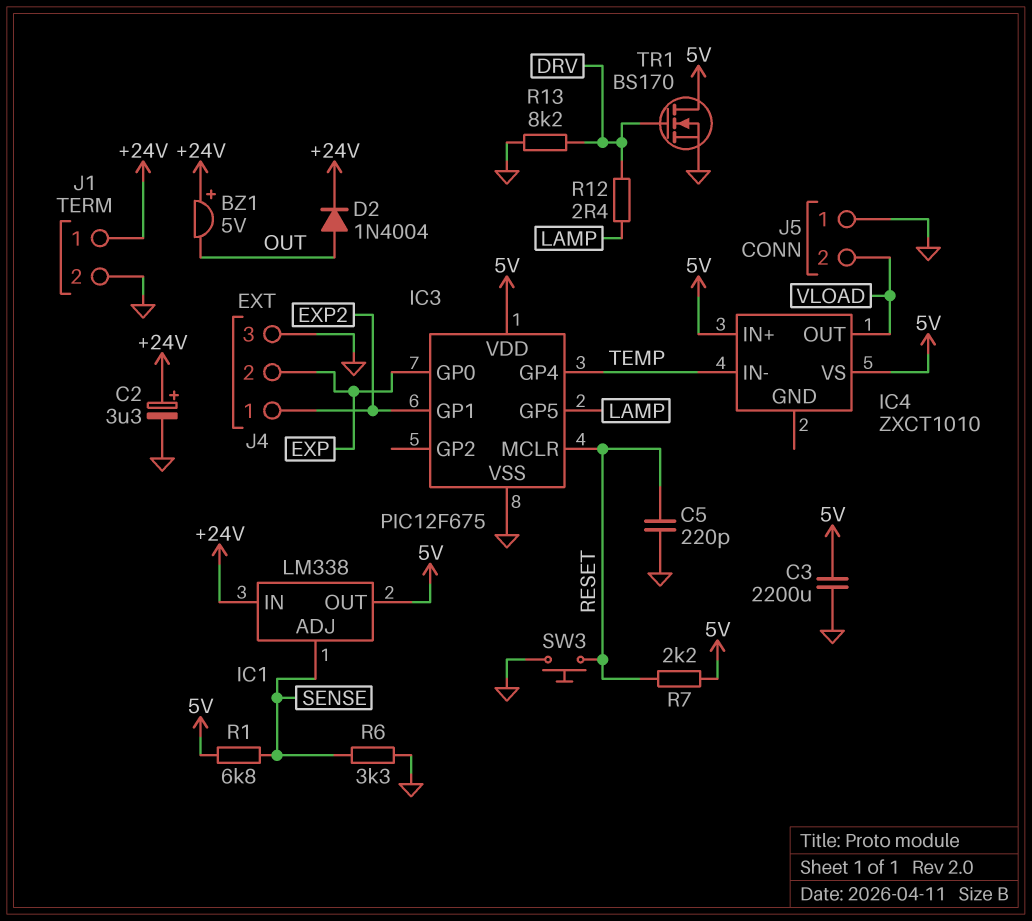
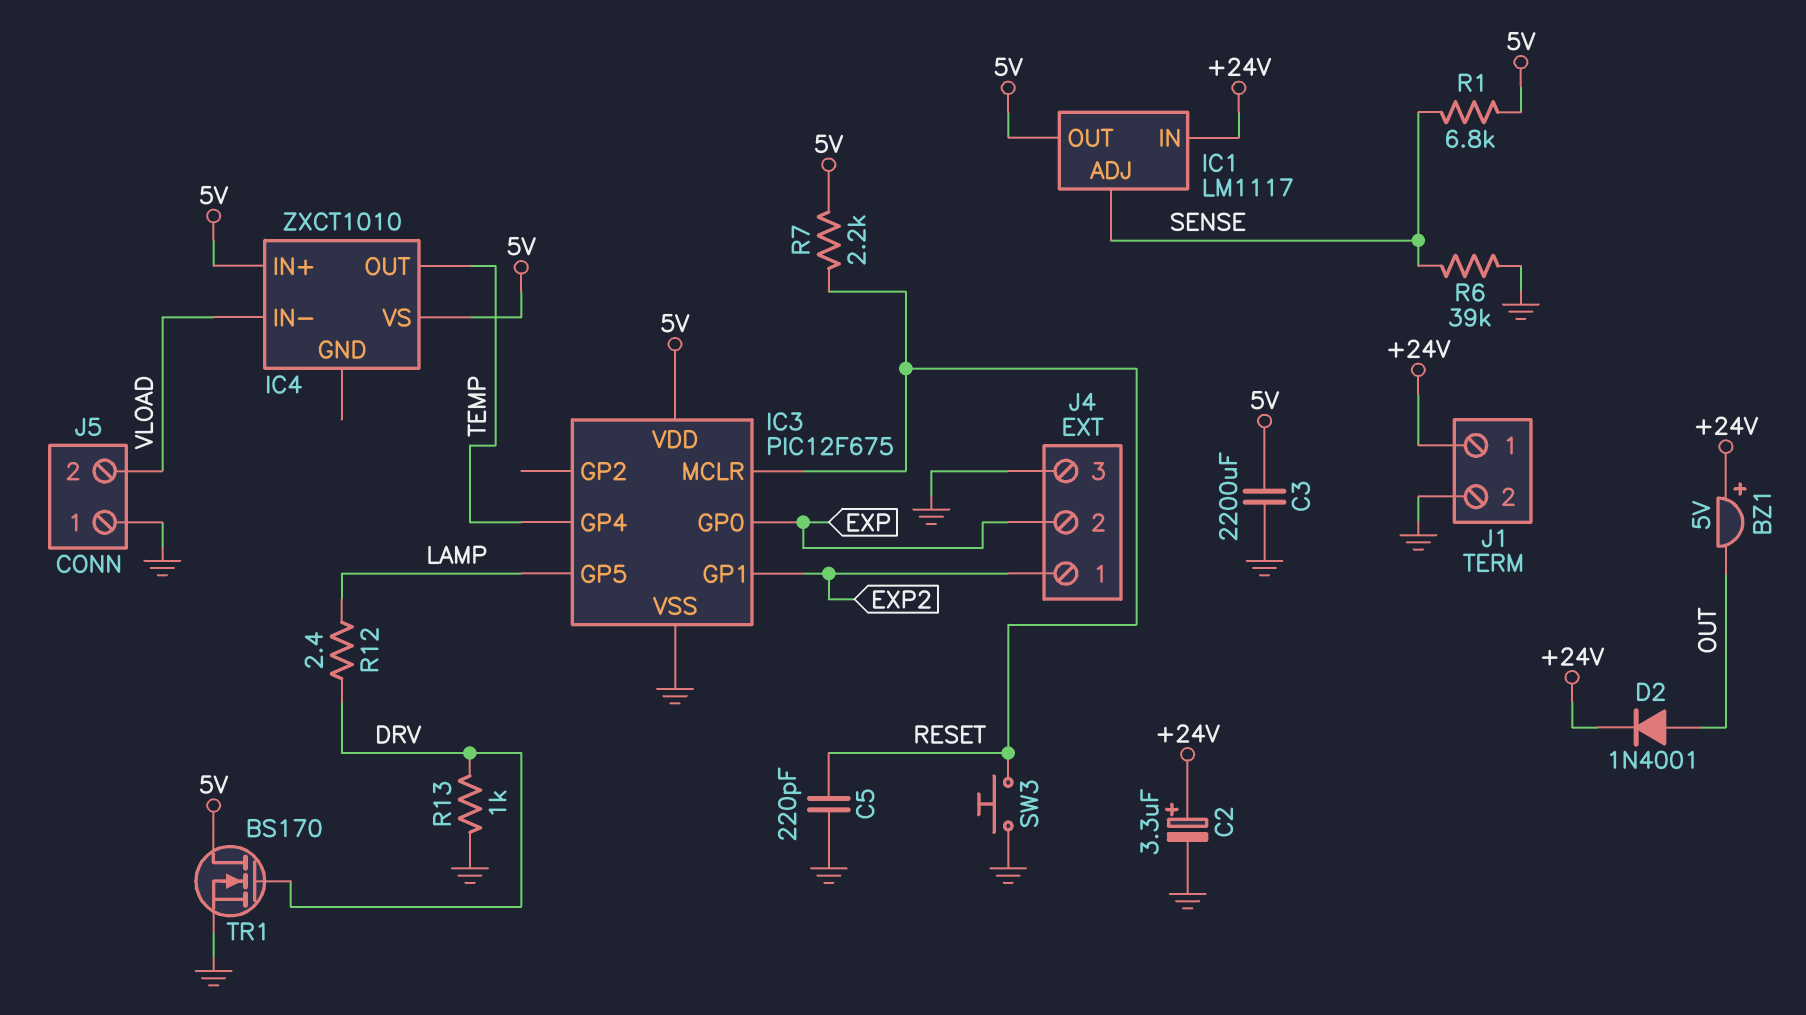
D2: diode 1N4004 (A OUT, K +24V) -> diode 1N4001 (A OUT, K +24V)
IC1: LM338 -> LM1117
IC4 pin IN-: TEMP -> VLOAD
IC4 pin OUT: VLOAD -> TEMP
R6: 3.3k (GND, SENSE) -> 39k (GND, SENSE)
R13: 8.2k (DRV, GND) -> 1k (DRV, GND)

